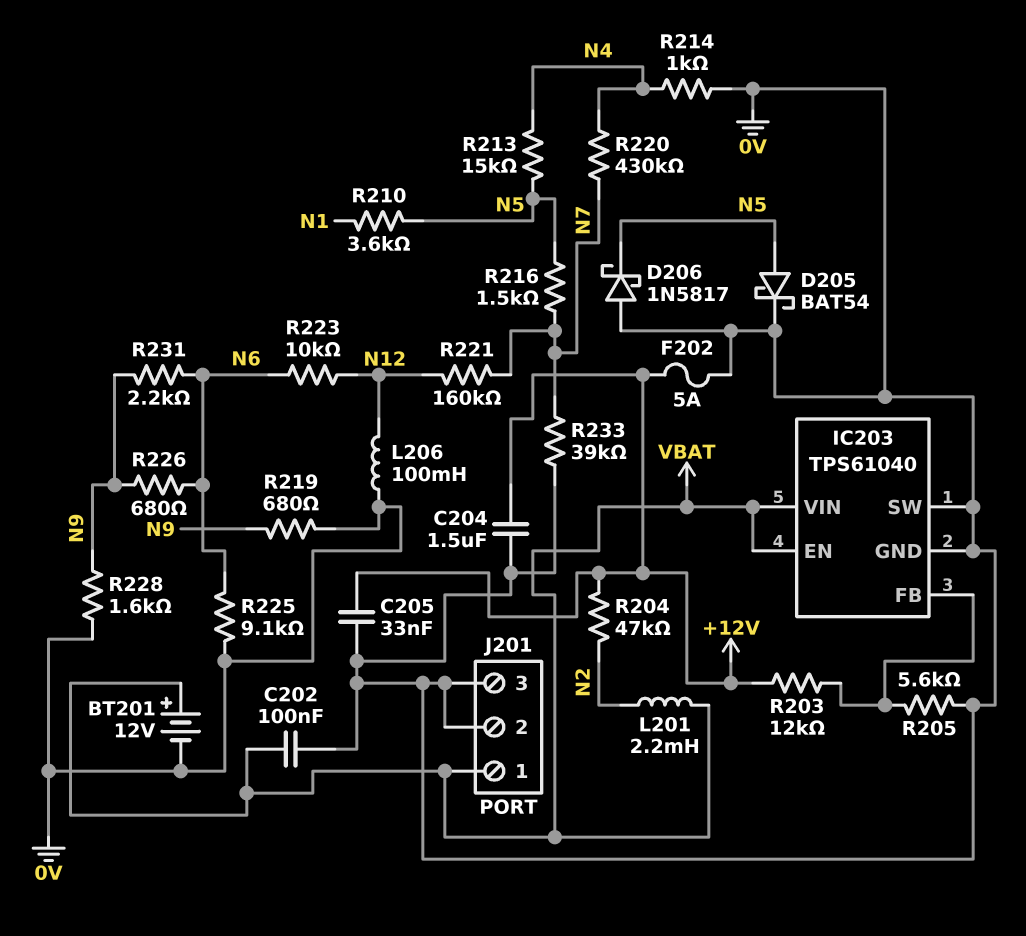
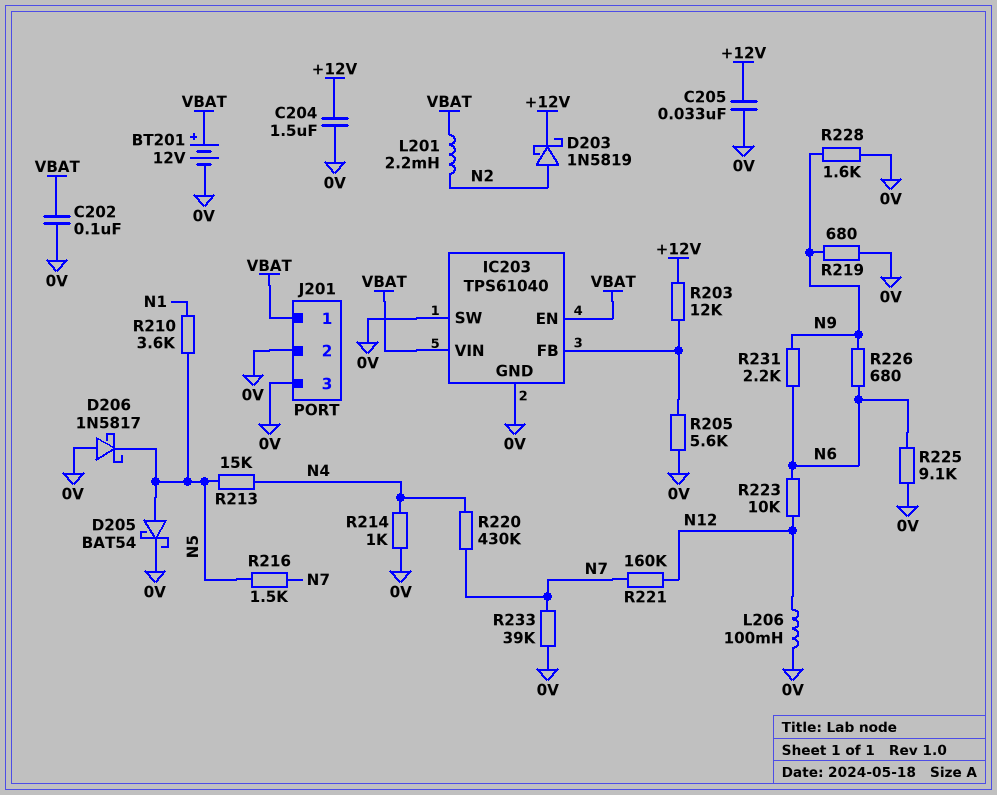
D203: none -> schottky 1N5819 (A N2, K +12V)
F202: 5A (+12V, 0V) -> none
R204: 47k (+12V, N2) -> none

